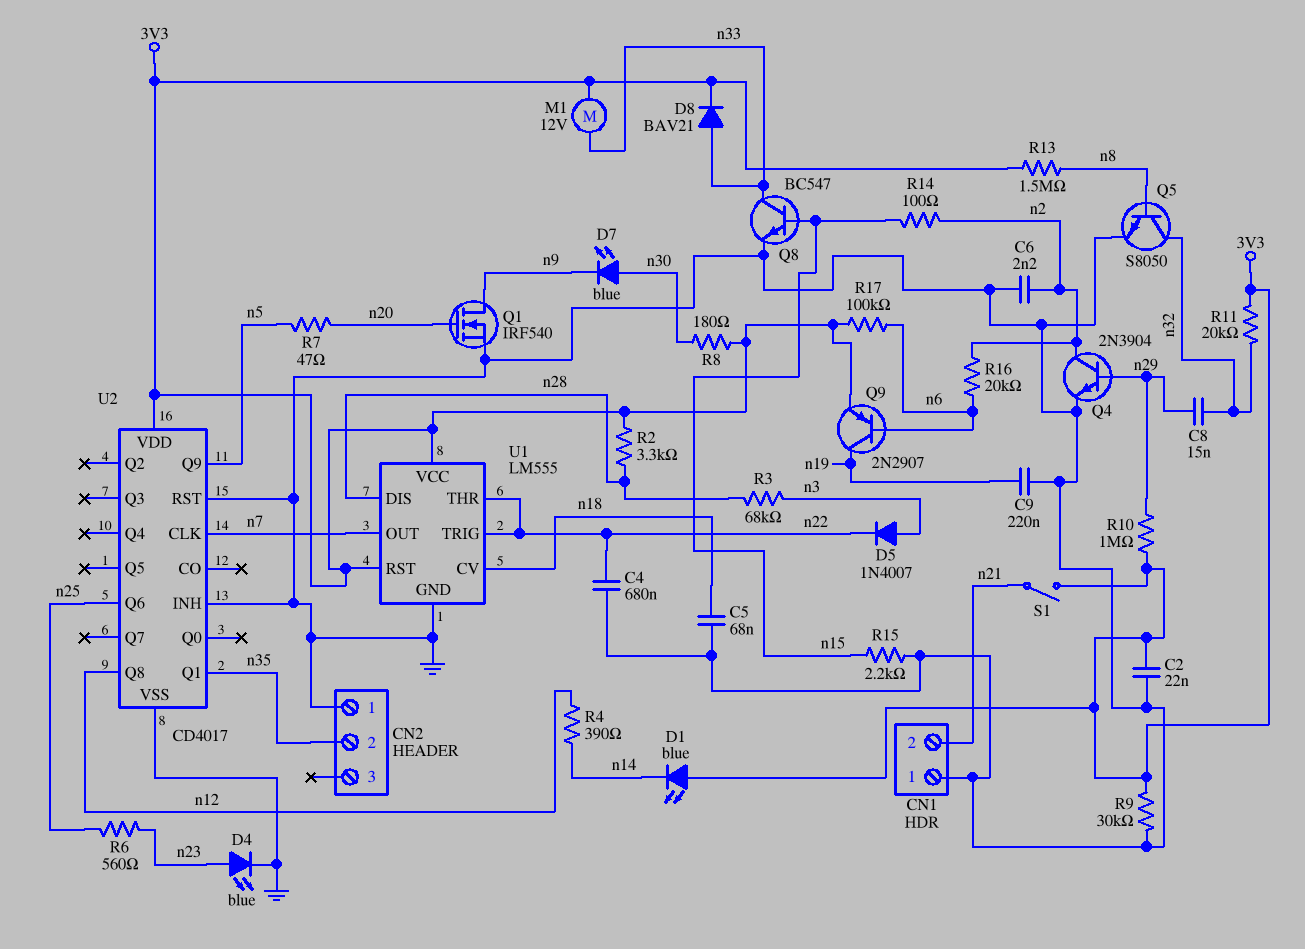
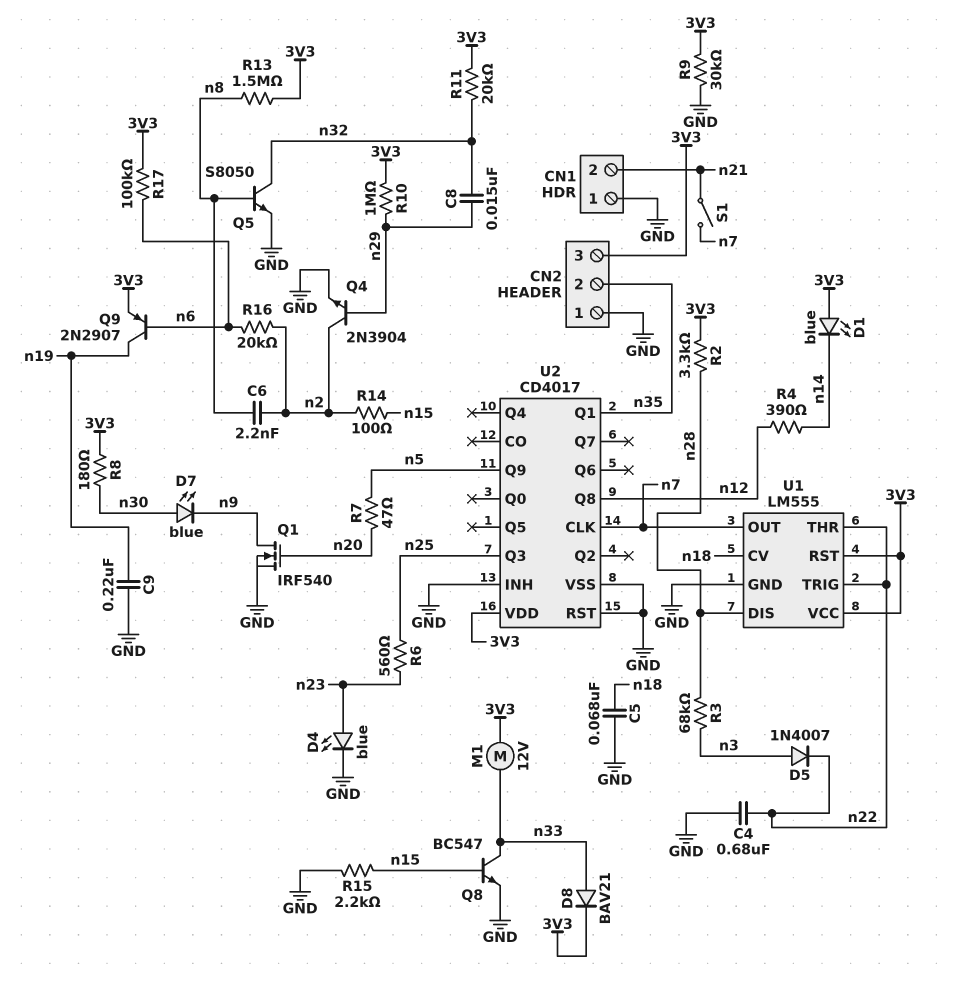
C2: 22nF (3V3, GND) -> none
C6: 2.2nF (GND, n2) -> 2.2nF (n2, n8)
CN2 pin 3: none -> 3V3
S1: switch (3V3, n21) -> switch (n7, n21)
U2 pin Q3: none -> n25
U2 pin Q6: n25 -> none

